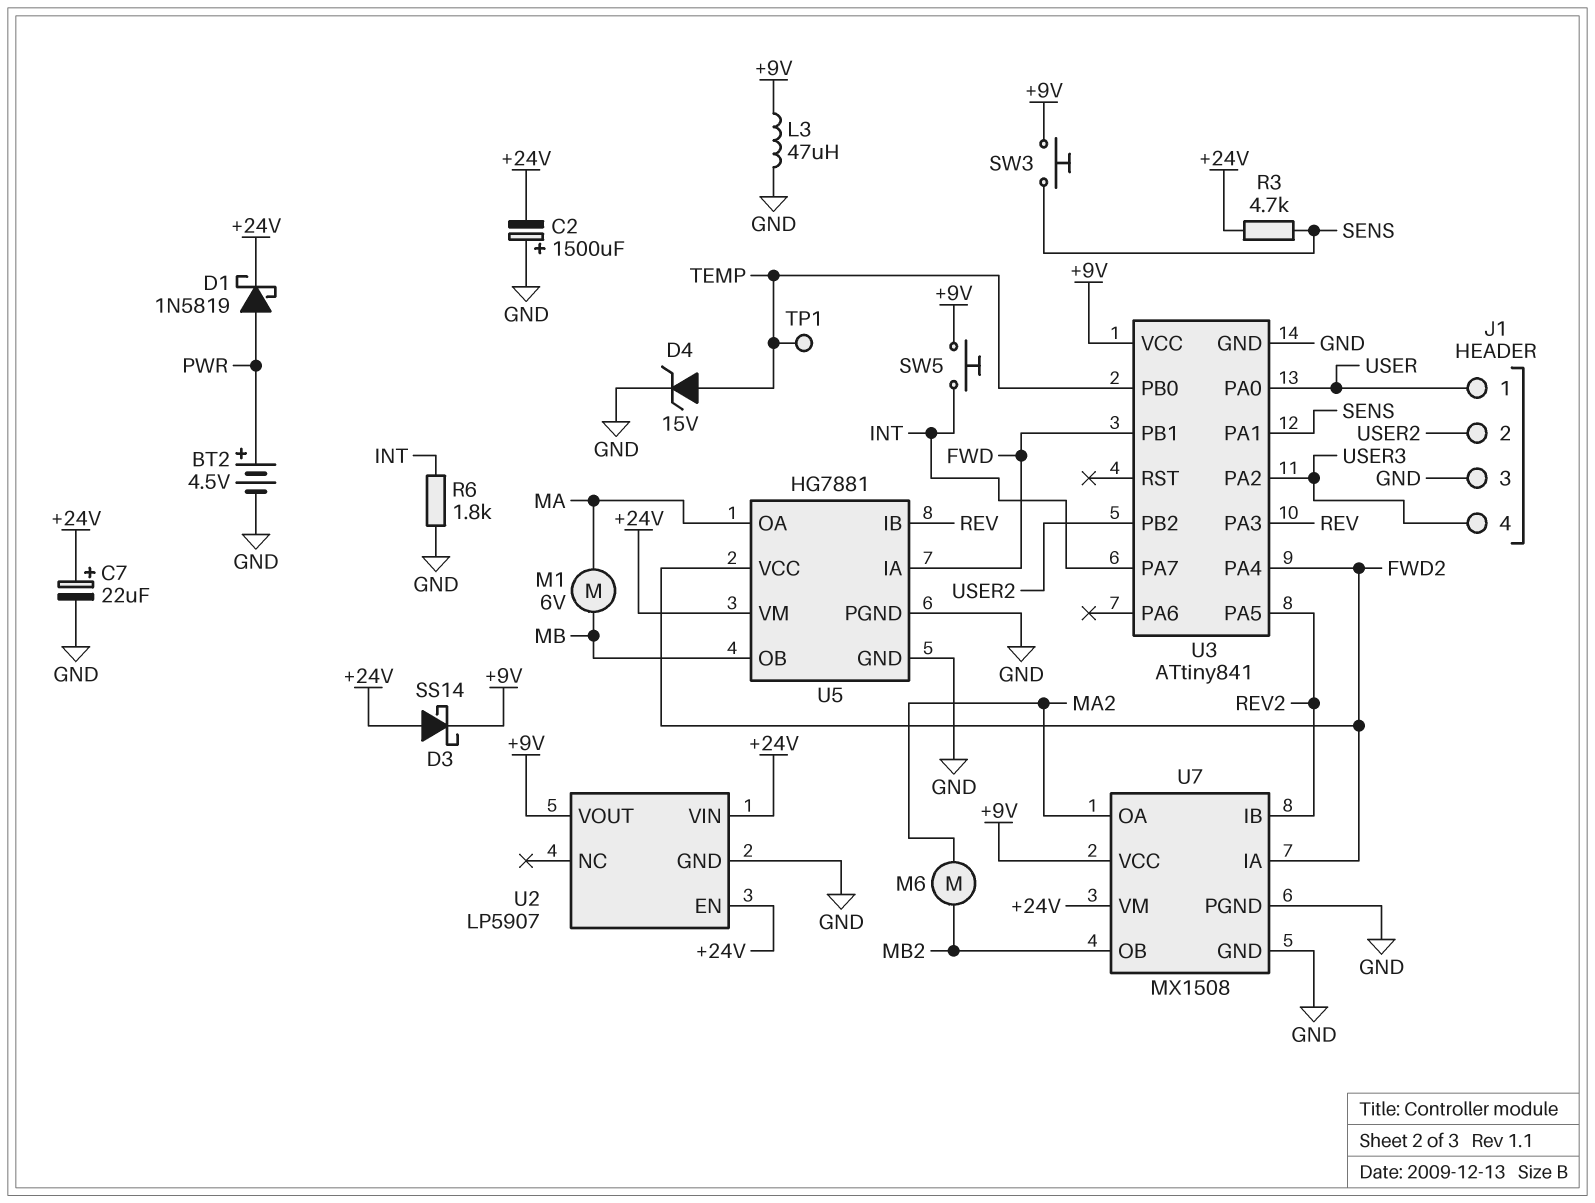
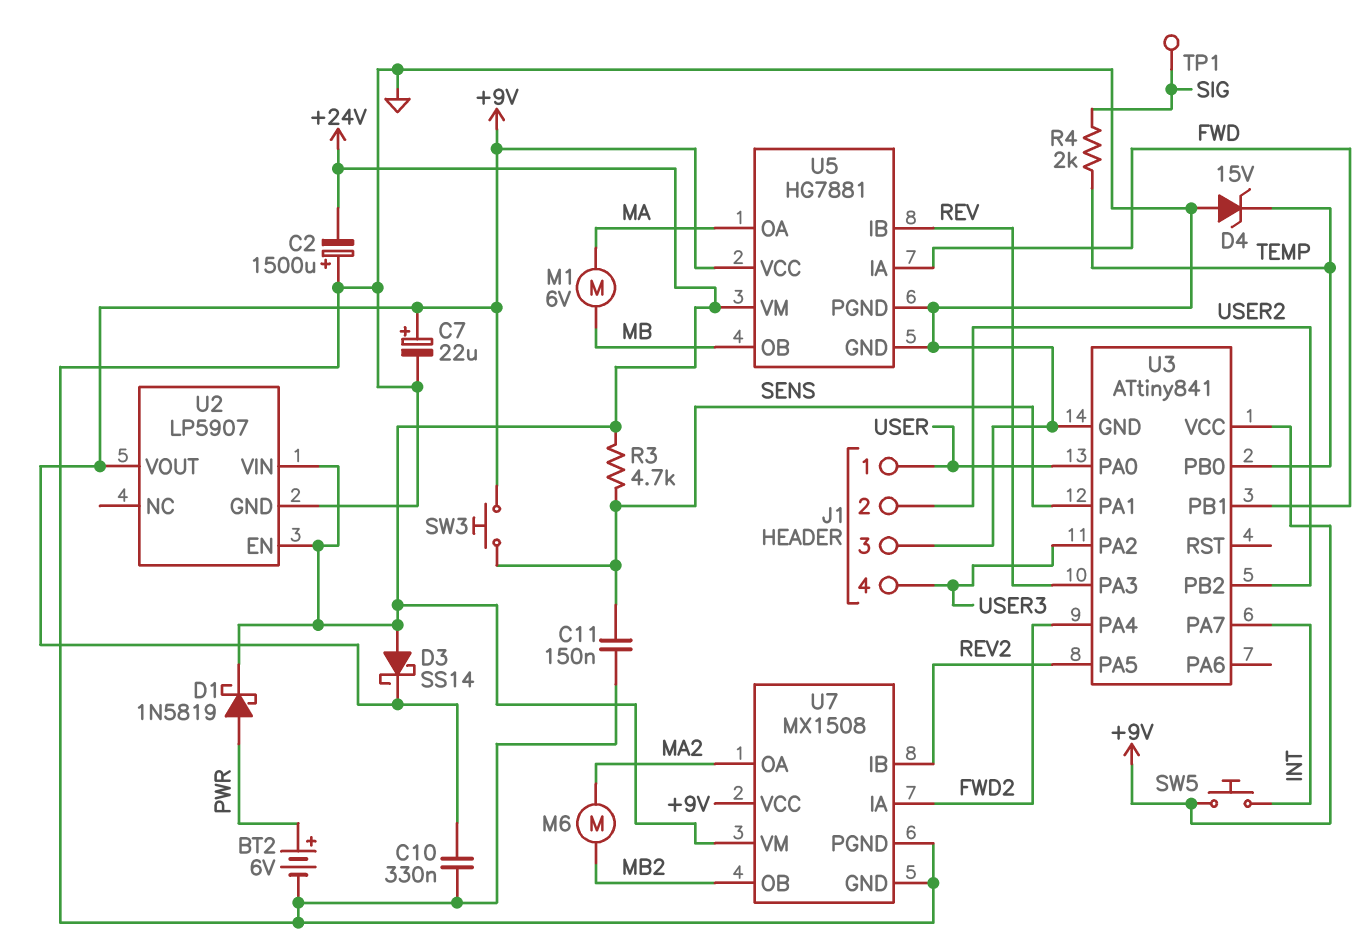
BT2: 4.5V (plus PWR, minus GND) -> 6V (plus PWR, minus GND)
C7: 22uF (plus +24V, minus GND) -> 22uF (plus +9V, minus GND)
C10: none -> 330nF (+9V, GND)
C11: none -> 150nF (GND, SENS)
D4: zener 15V (A TEMP, K GND) -> zener 15V (A GND, K TEMP)
L3: 47uH (+9V, GND) -> none
R4: none -> 2k (SIG, TEMP)
R6: 1.8k (GND, INT) -> none
TP1: test point (TEMP) -> test point (SIG)
U5 pin VCC: FWD2 -> +9V

